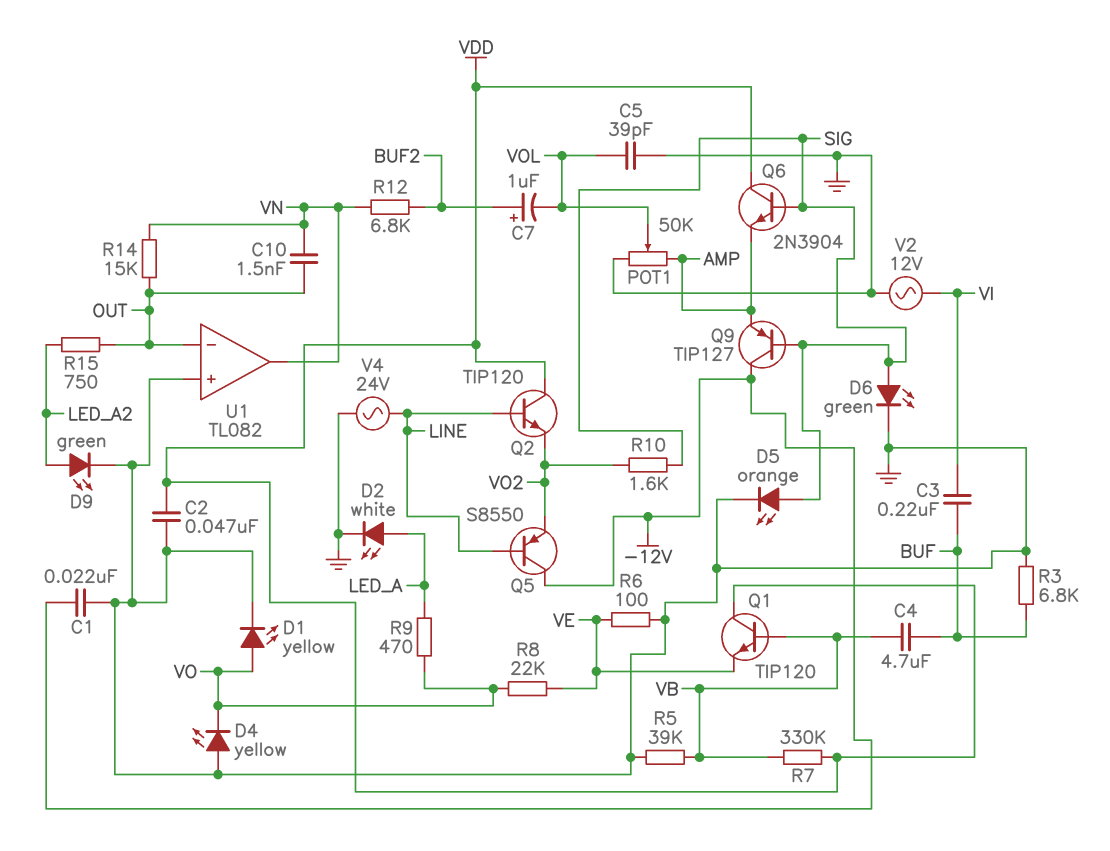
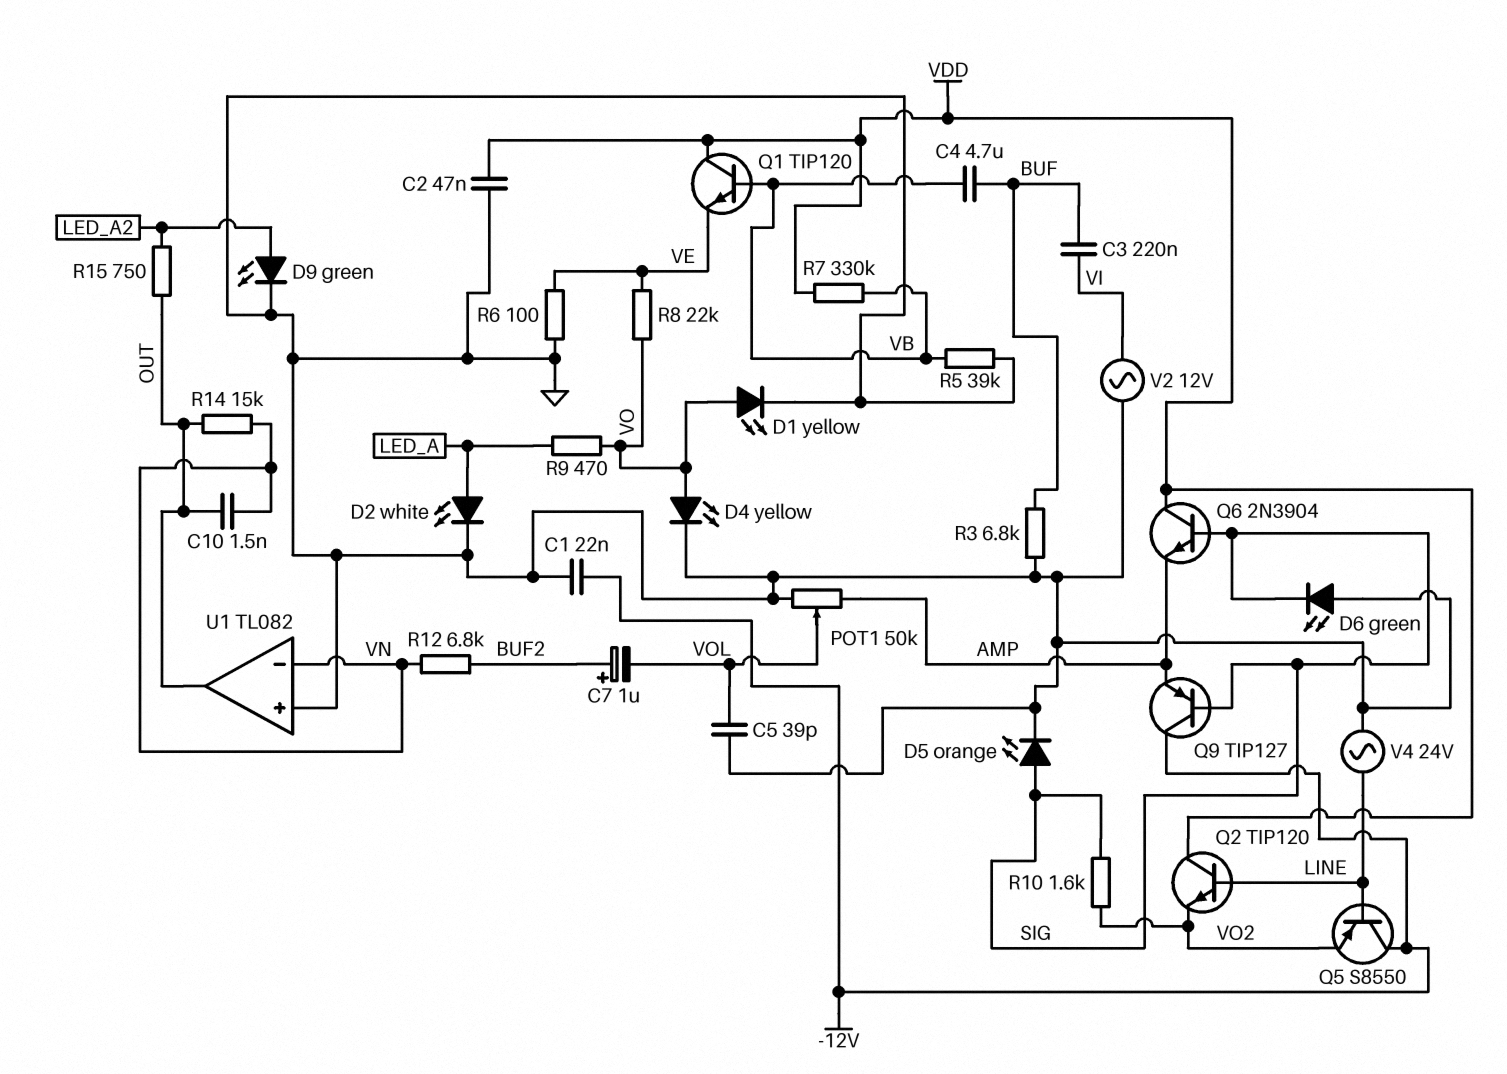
D4: LED yellow (A GND, K VO) -> LED yellow (A VO, K GND)
D6: LED green (A SIG, K GND) -> LED green (A GND, K SIG)
U1 pin in-: OUT -> VN
U1 pin out: VN -> OUT

